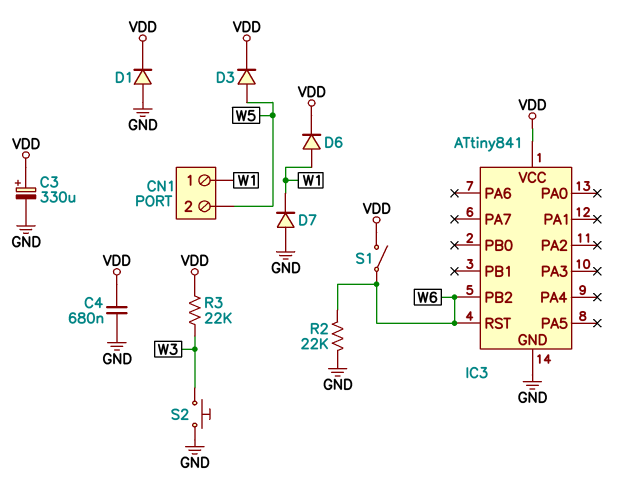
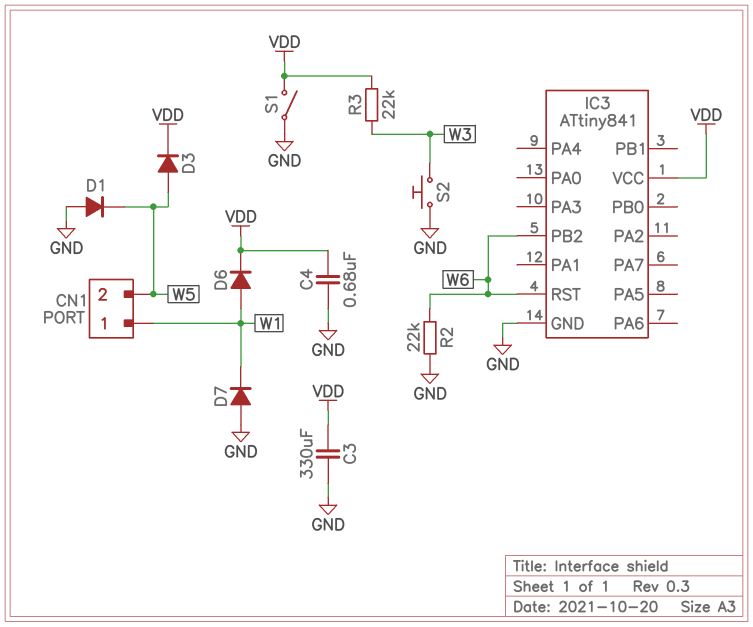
C3: 330uF (plus VDD, minus GND) -> 330uF (GND, VDD)
D1: diode (A GND, K VDD) -> diode (A GND, K W5)
S1: switch (VDD, W6) -> switch (GND, VDD)

